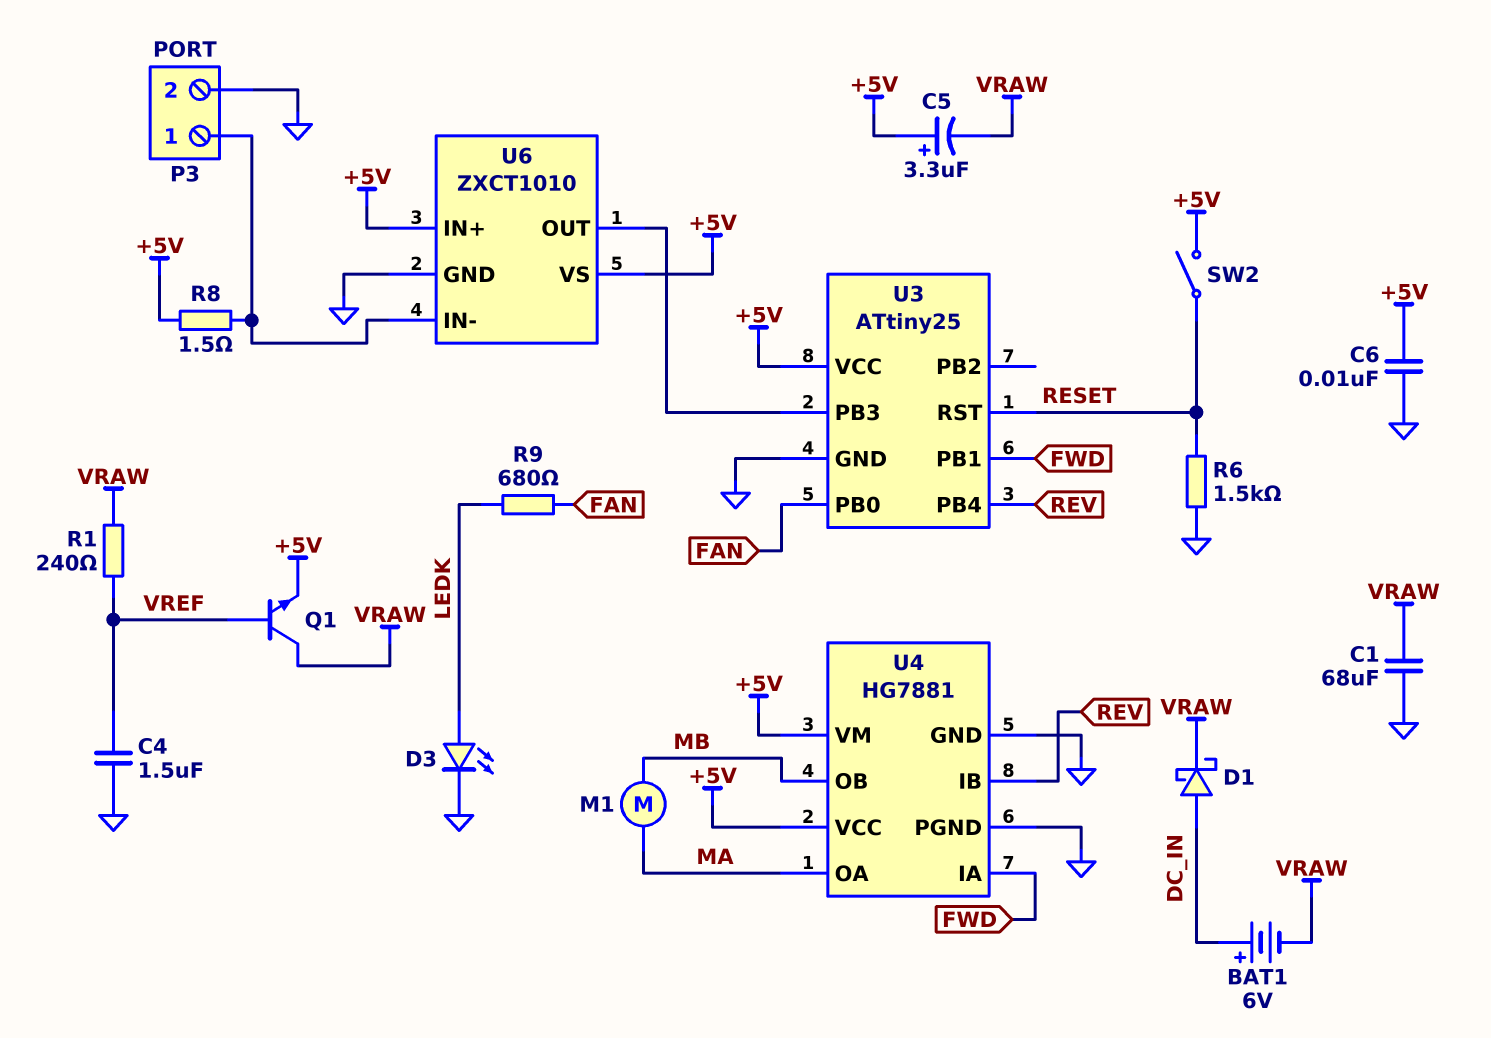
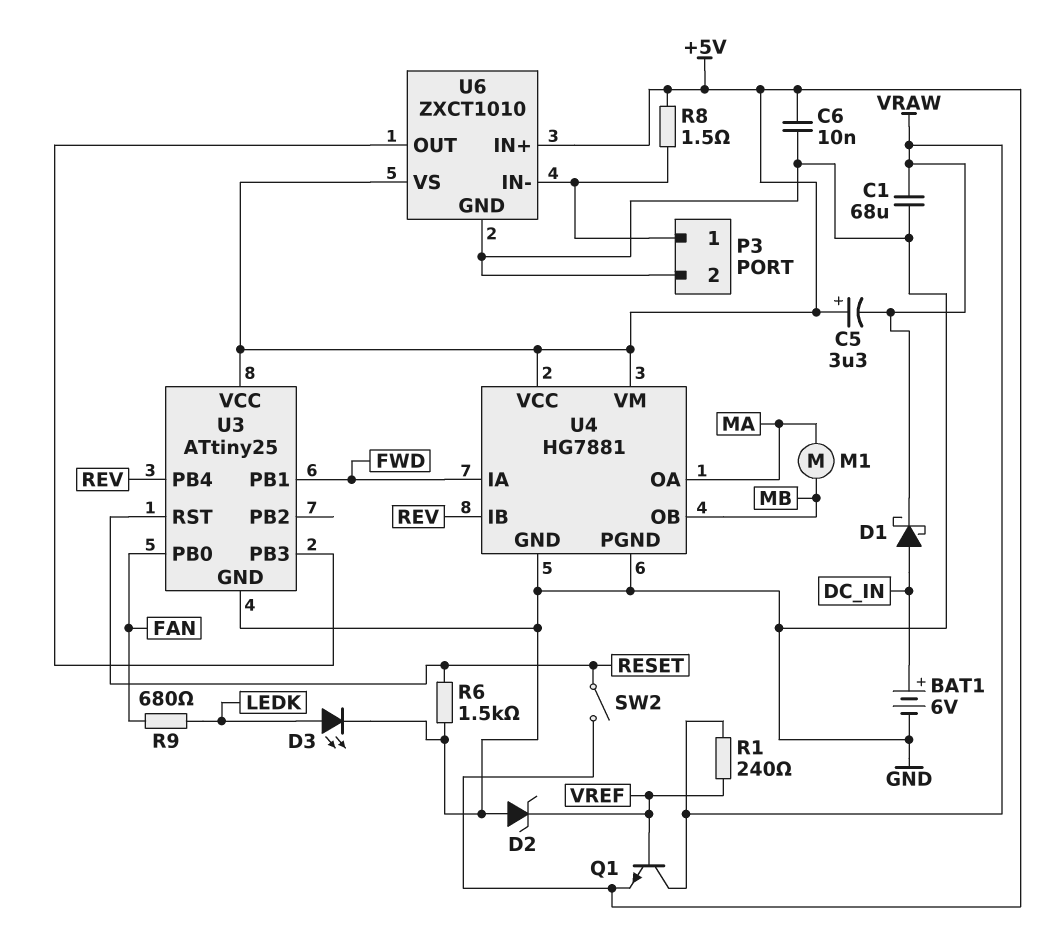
BAT1: 6V (plus DC_IN, minus VRAW) -> 6V (plus DC_IN, minus GND)
C4: 1.5uF (GND, VREF) -> none
D2: none -> zener (A GND, K VREF)

